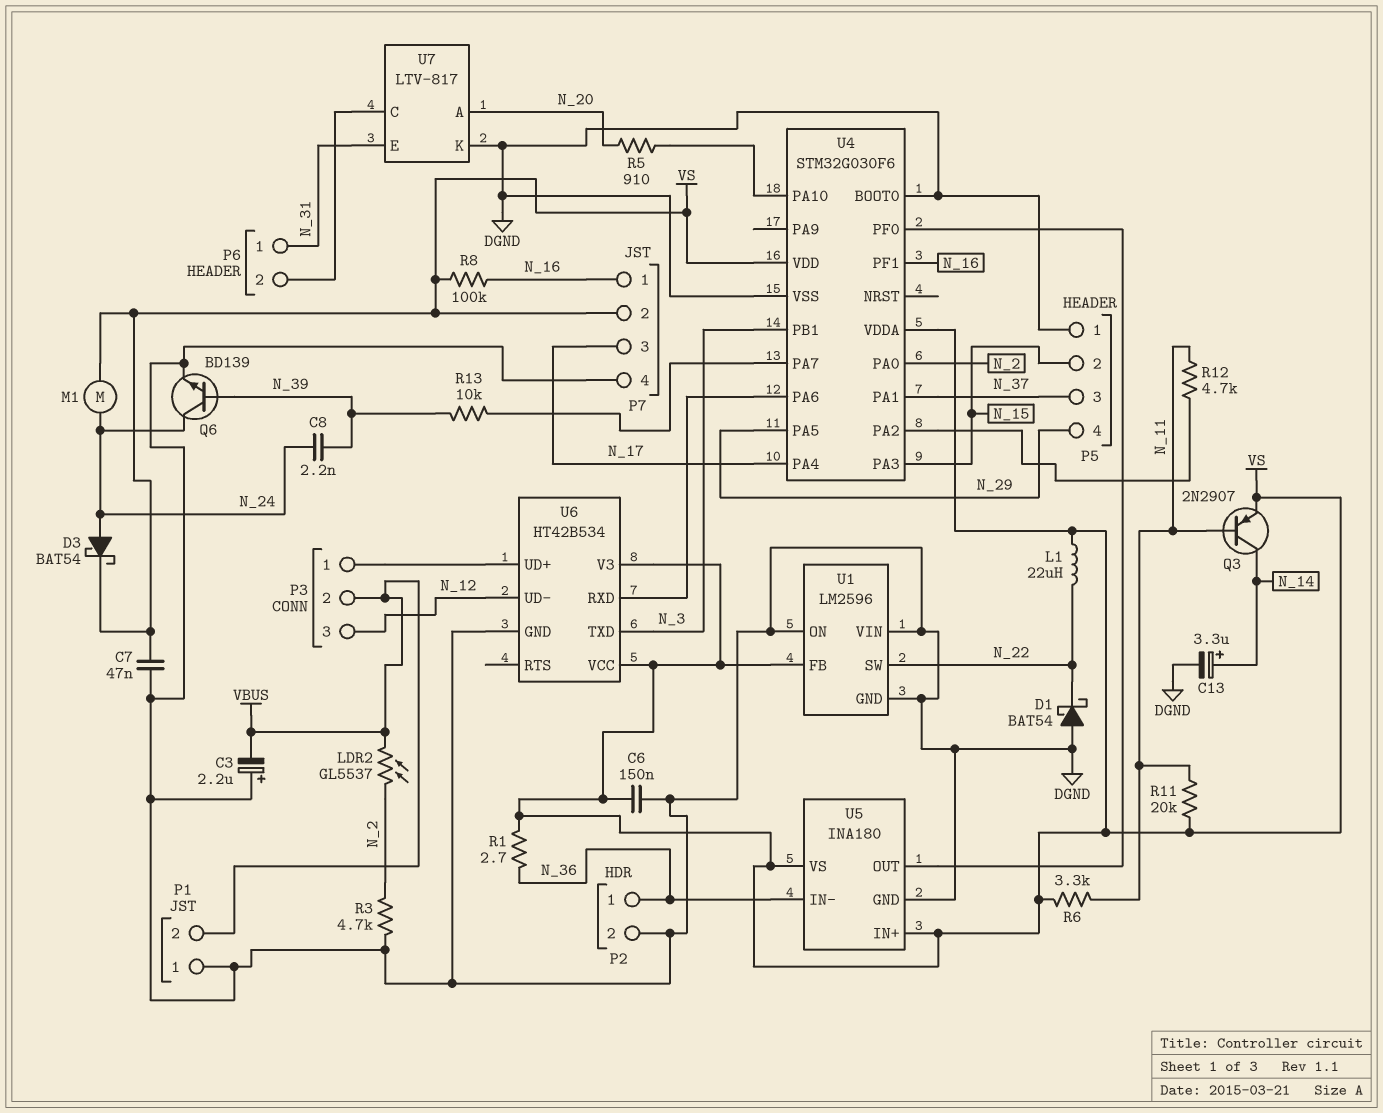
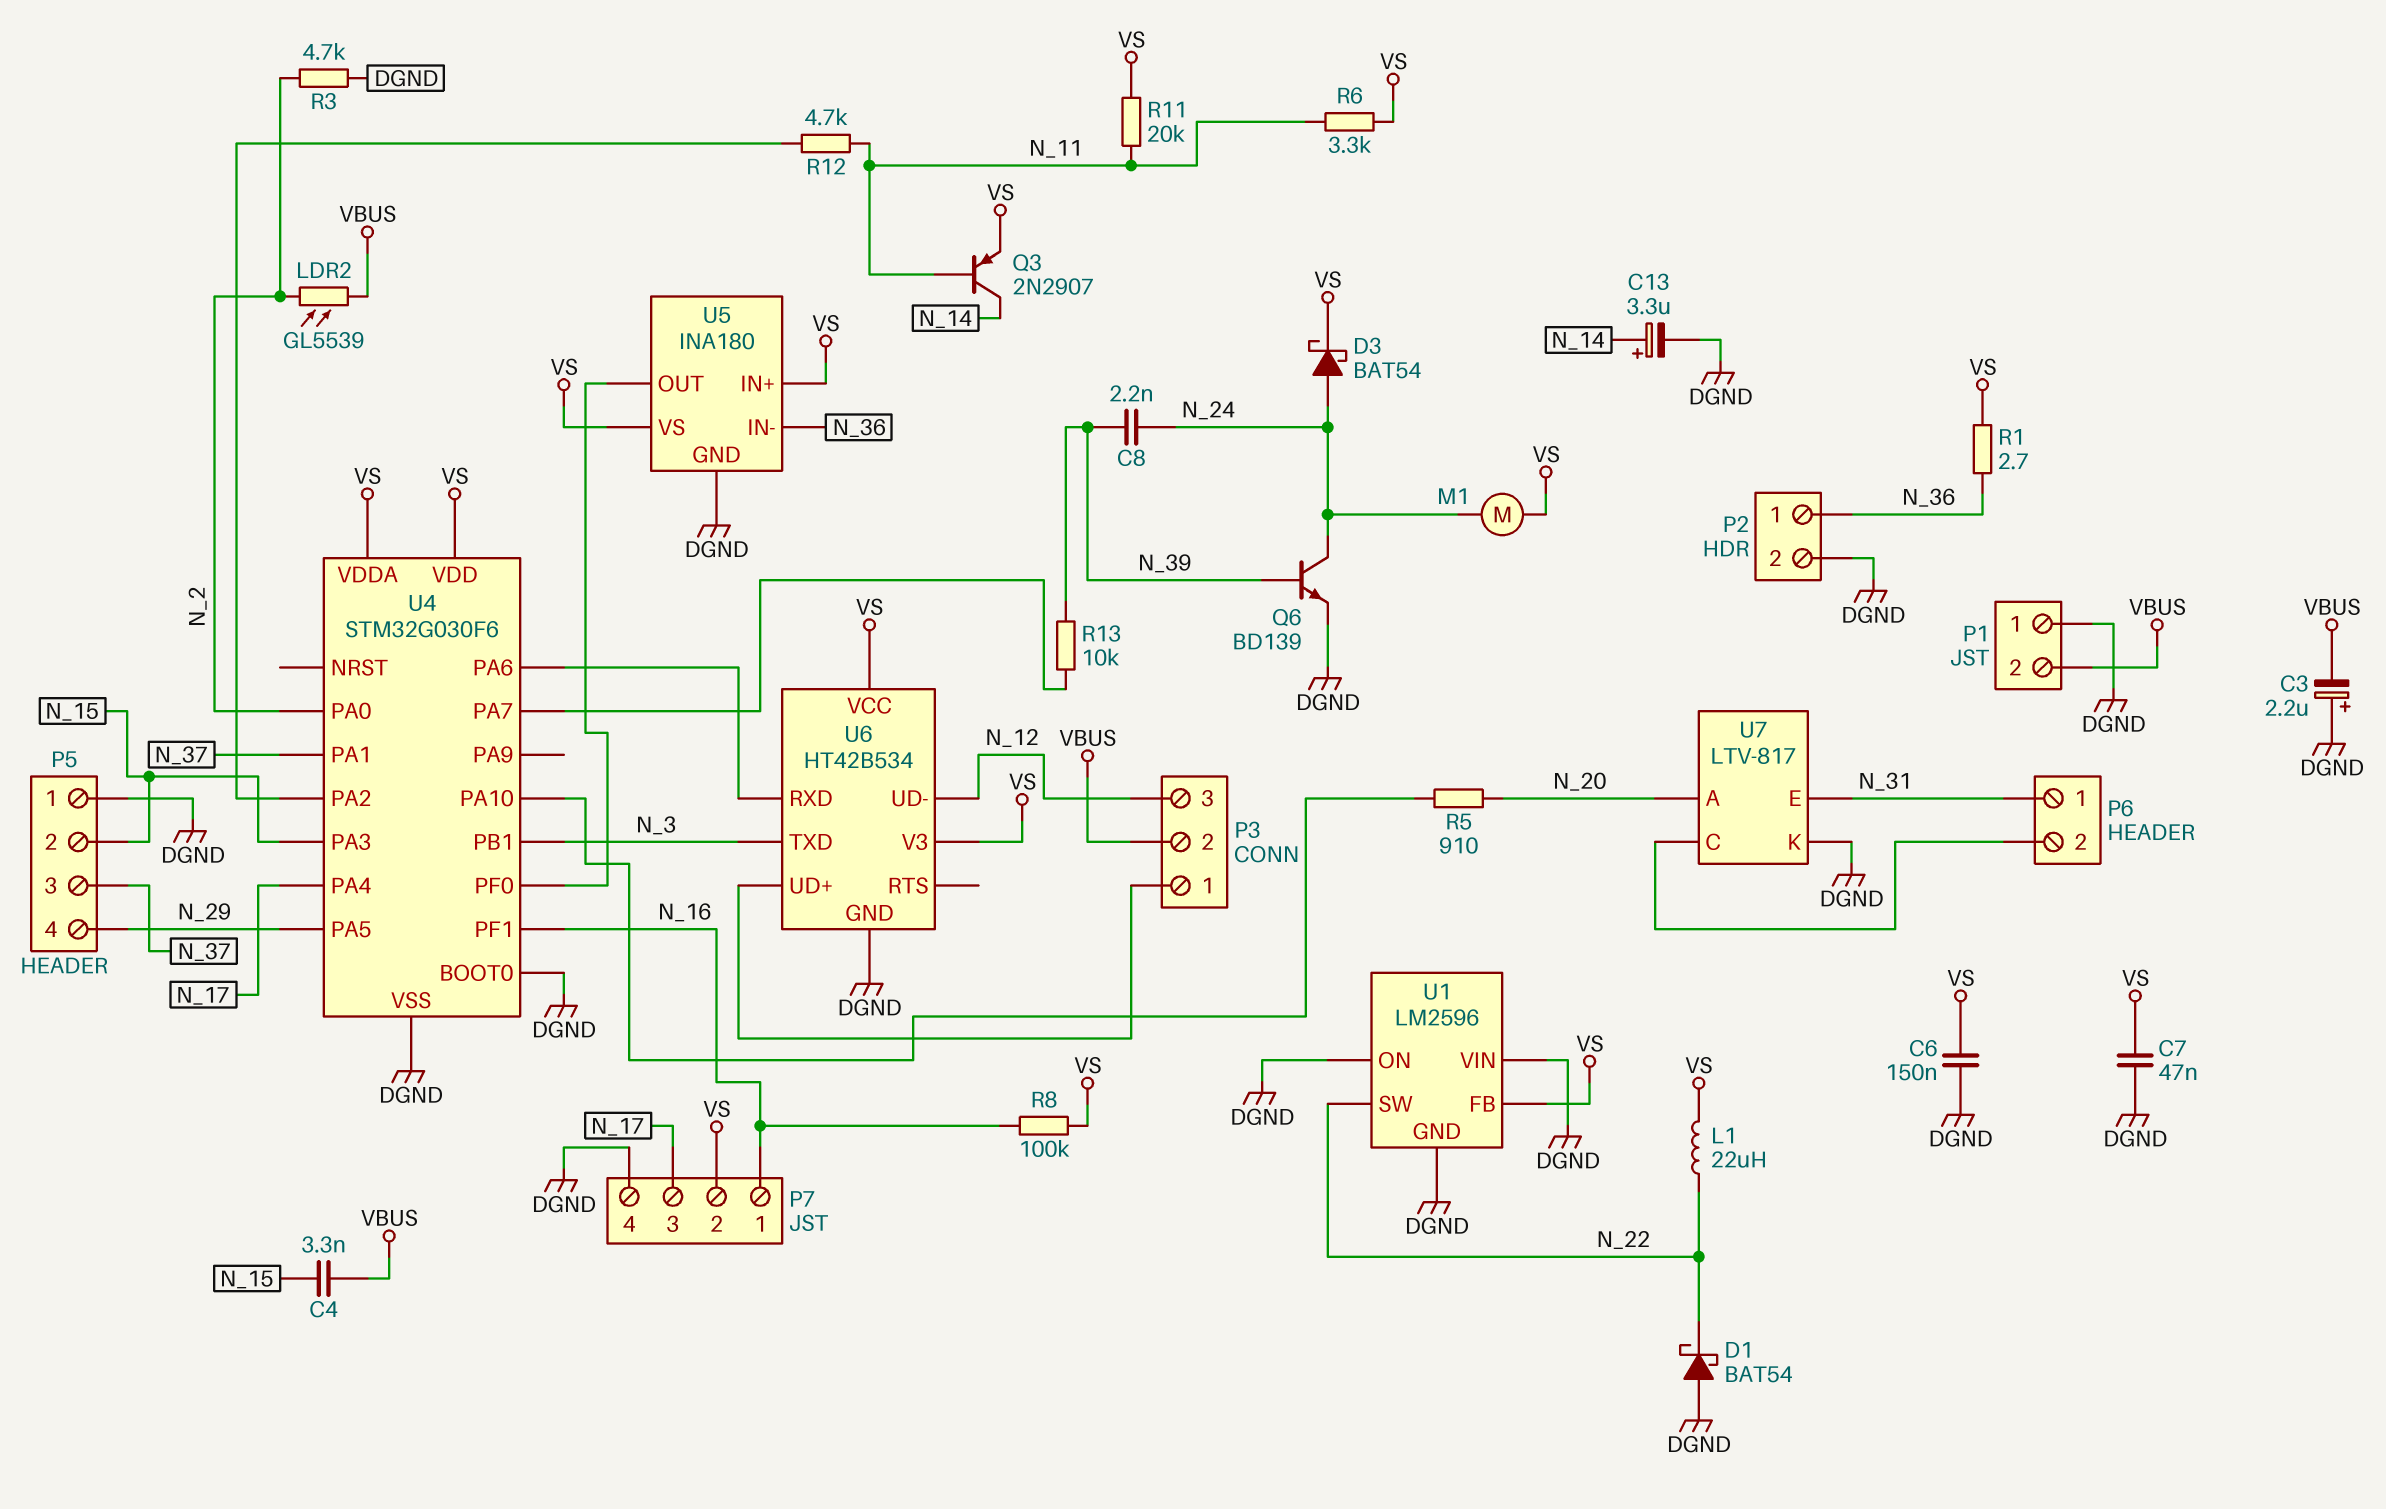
C4: none -> 3.3nF (N_15, VBUS)
LDR2: GL5537 (N_2, VBUS) -> GL5539 (N_2, VBUS)

